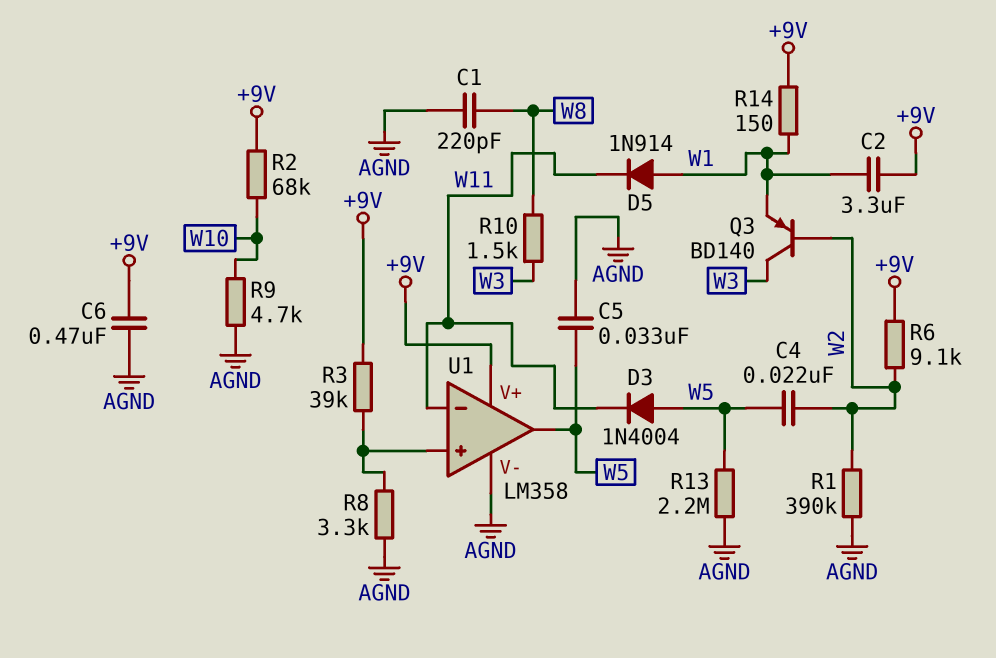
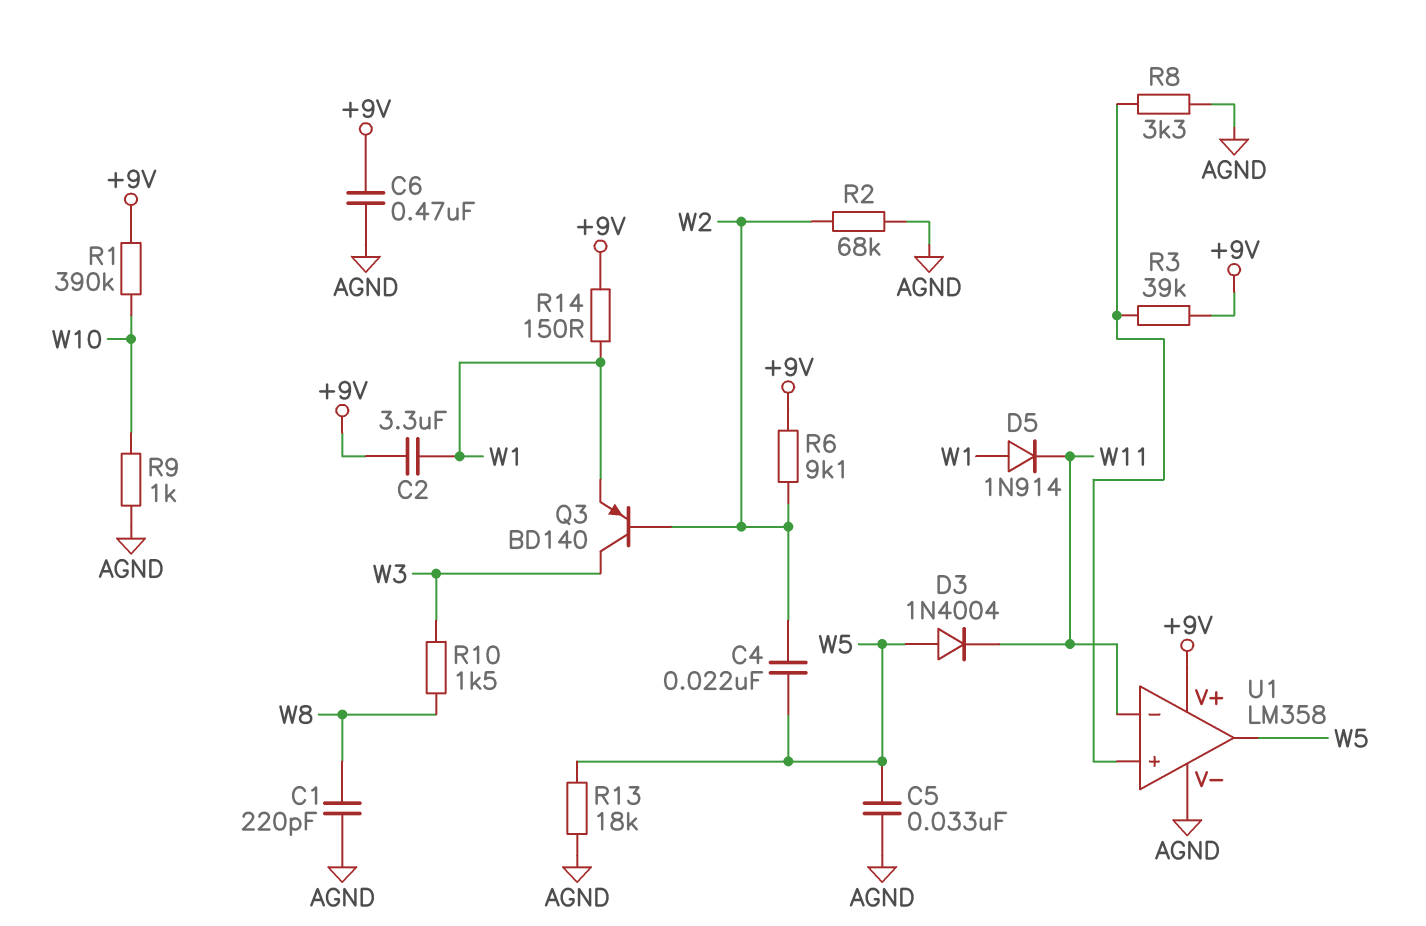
R1: 390k (AGND, W2) -> 390k (+9V, W10)
R2: 68k (+9V, W10) -> 68k (AGND, W2)
R9: 4.7k (AGND, W10) -> 1k (AGND, W10)
R13: 2.2M (AGND, W5) -> 18k (AGND, W5)

